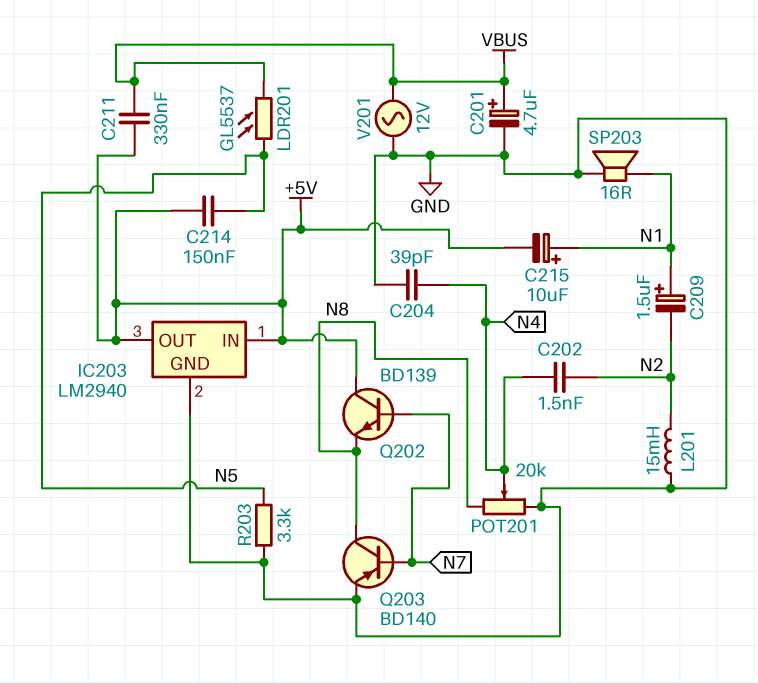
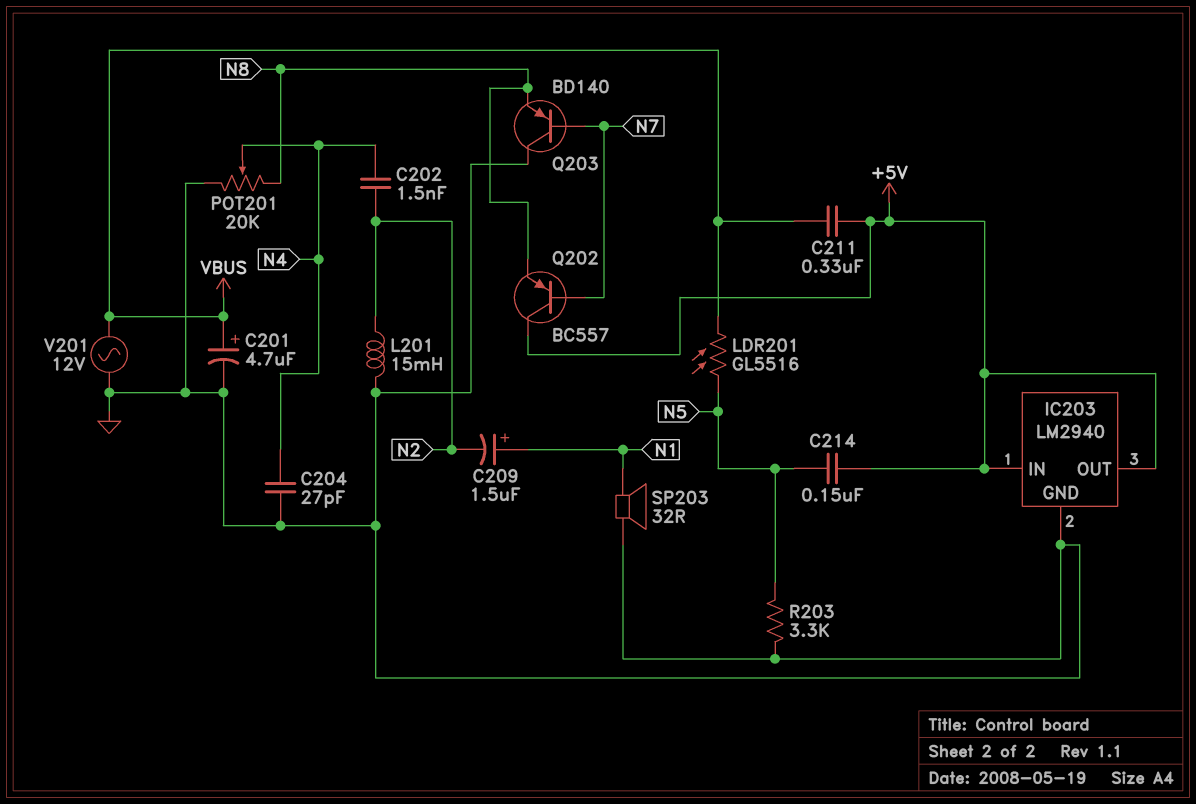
C204: 39pF (GND, N4) -> 27pF (GND, N4)
C215: 10uF (plus N1, minus +5V) -> none
LDR201: GL5537 (N5, VBUS) -> GL5516 (N5, VBUS)
Q202: NPN BD139 (B N7, C +5V, E N8) -> PNP BC557 (B N7, C +5V, E N8)
Q203: PNP BD140 (B N7, C N8, E GND) -> PNP BD140 (B N7, C GND, E N8)
SP203: speaker 16R (GND, N1) -> speaker 32R (GND, N1)

